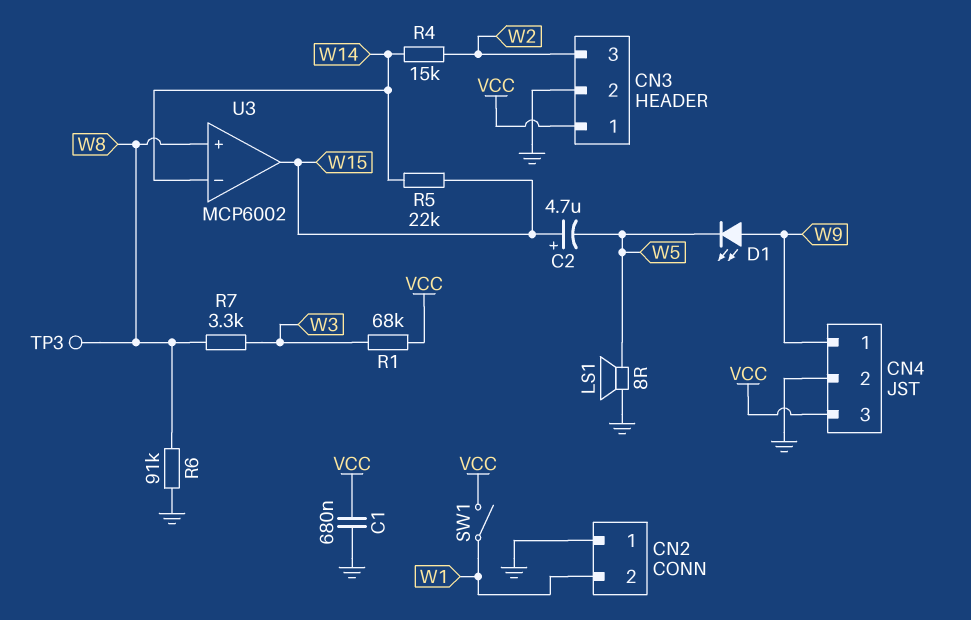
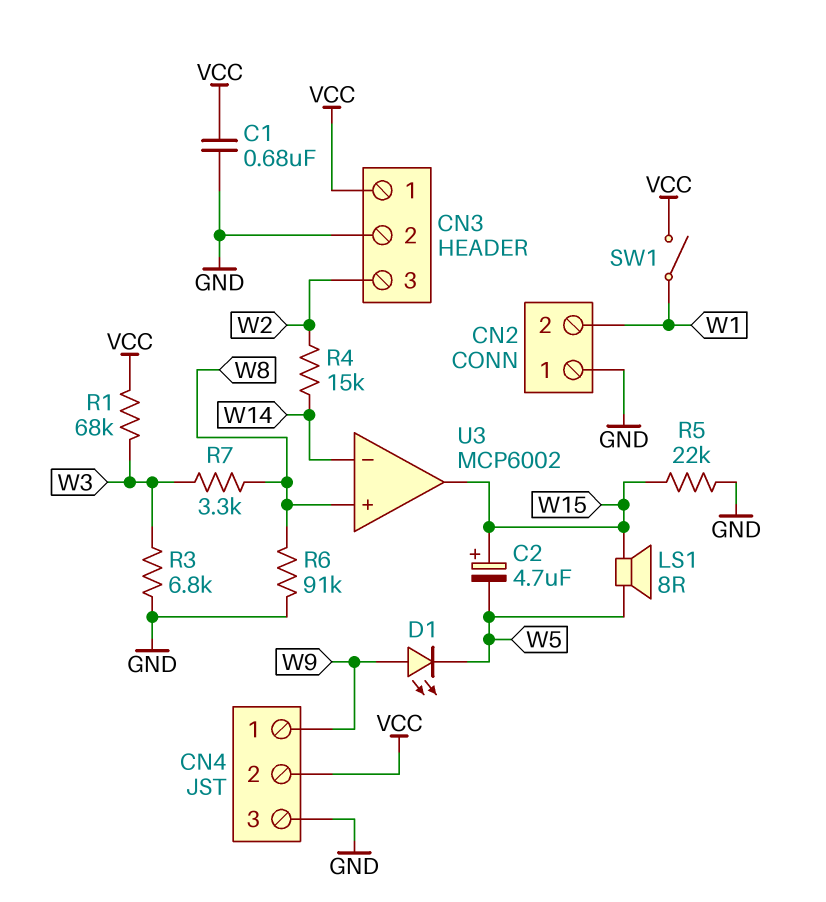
CN4 pin 2: GND -> VCC
CN4 pin 3: VCC -> GND
LS1: speaker 8R (GND, W5) -> speaker 8R (W5, W15)
R3: none -> 6.8k (GND, W3)
R5: 22k (W14, W15) -> 22k (GND, W15)
TP3: test point (W8) -> none

